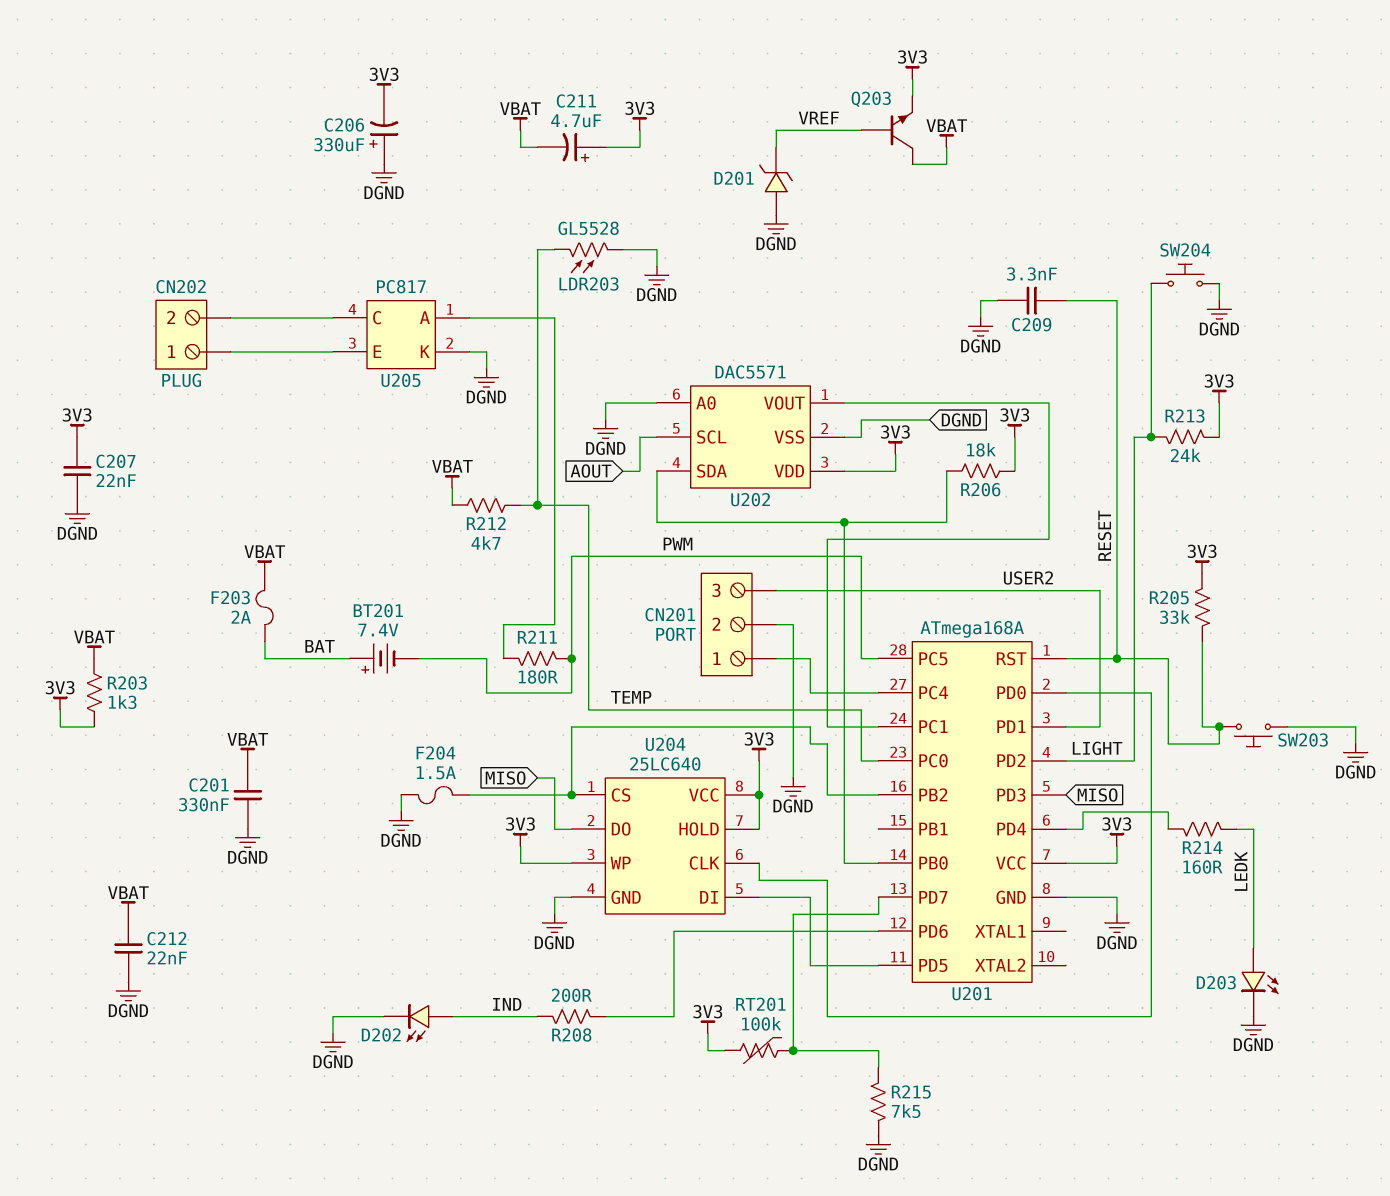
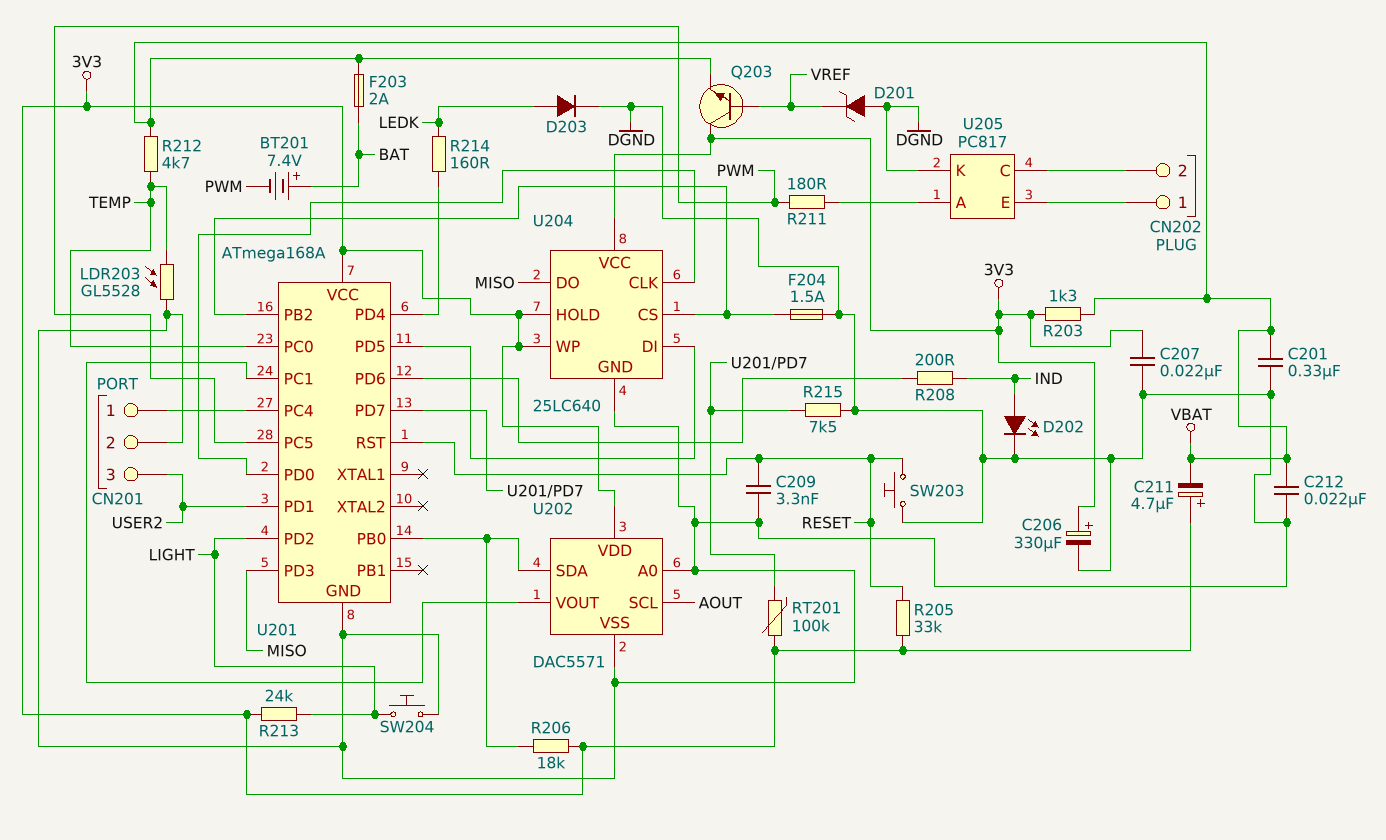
C206: 330uF (plus DGND, minus 3V3) -> 330uF (plus 3V3, minus DGND)
D203: LED (A LEDK, K DGND) -> diode (A LEDK, K DGND)
Q203: NPN (B VREF, C VBAT, E 3V3) -> NPN (B VREF, C 3V3, E VBAT)

